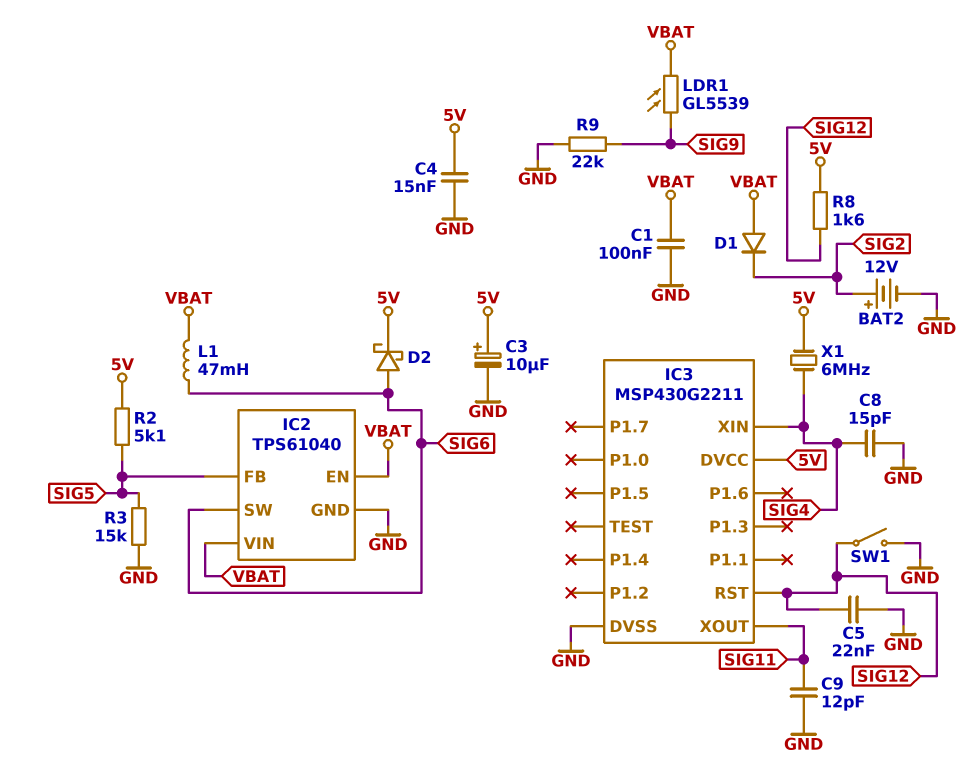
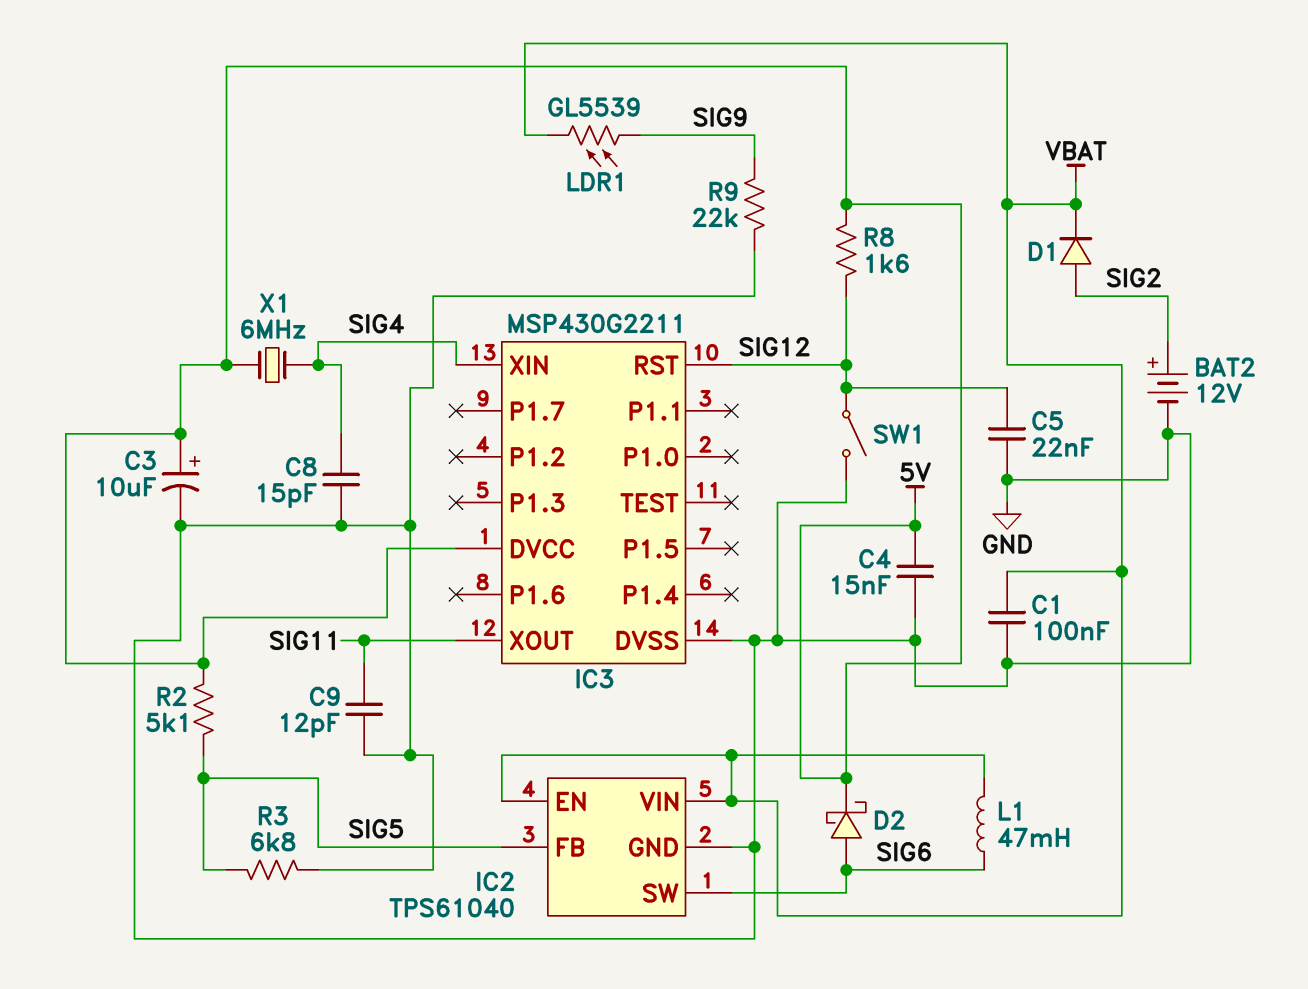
D1: diode (A VBAT, K SIG2) -> diode (A SIG2, K VBAT)
R3: 15k (GND, SIG5) -> 6.8k (GND, SIG5)

